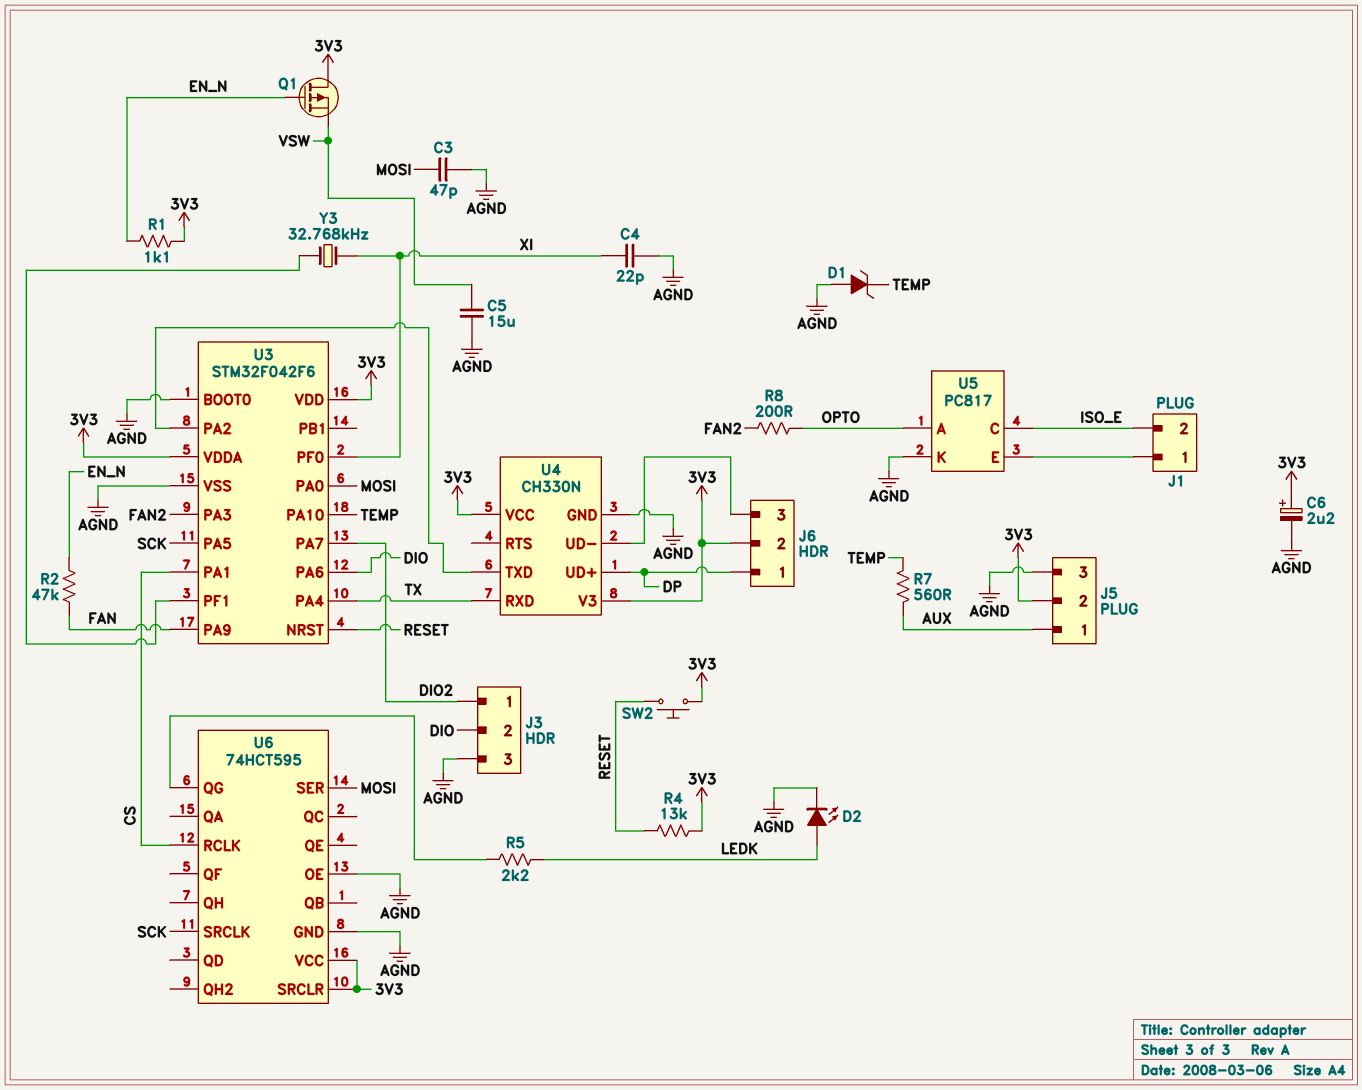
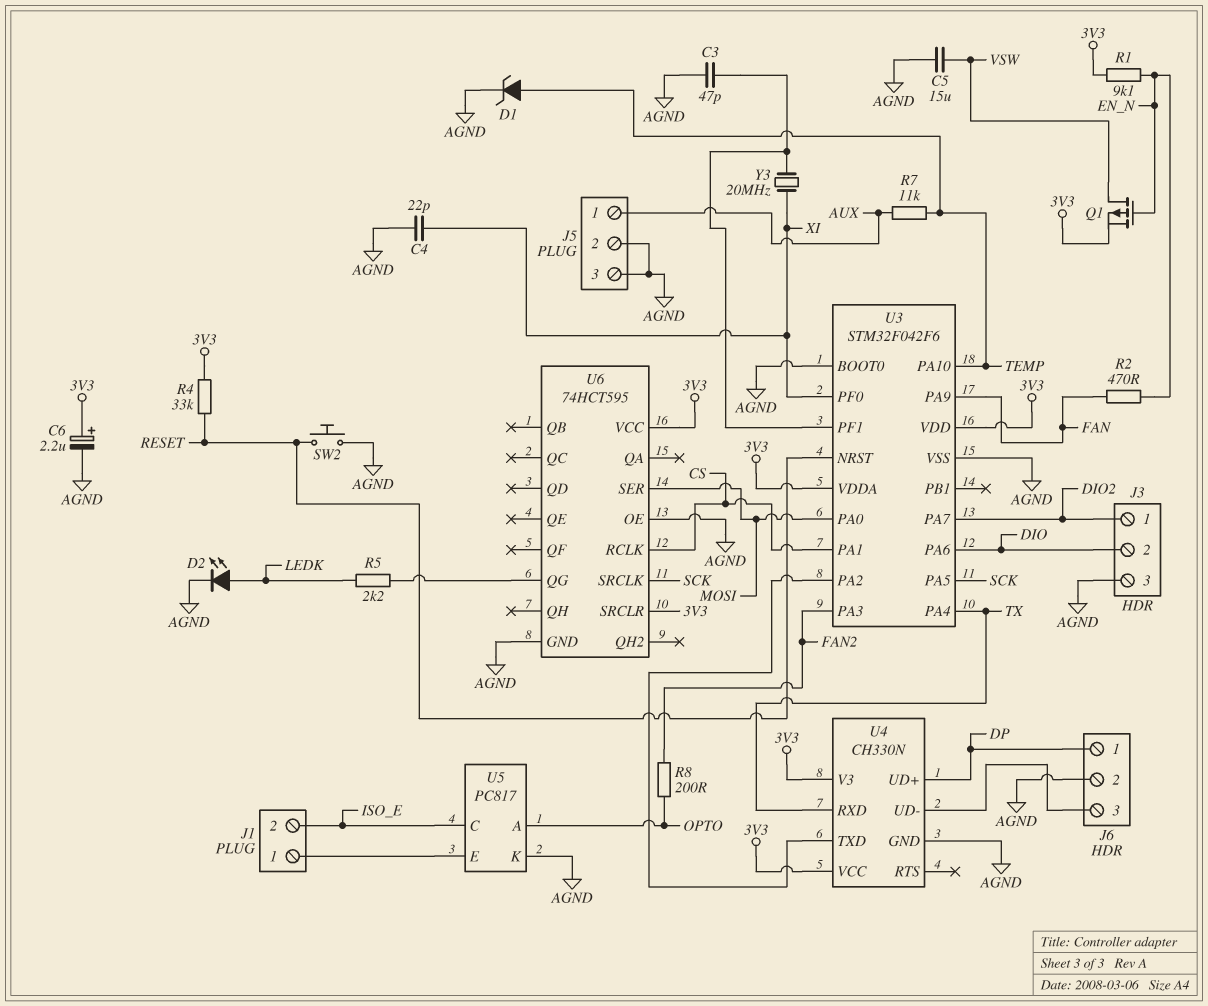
C3: 47pF (AGND, MOSI) -> 47pF (AGND, U3/PF1)
D1: zener (A AGND, K TEMP) -> zener (A TEMP, K AGND)
J5 pin 2: 3V3 -> AGND
J6 pin 2: 3V3 -> AGND
Q1: PMOS (G EN_N, D 3V3, S VSW) -> PMOS (G EN_N, D VSW, S 3V3)
R1: 1.1k (3V3, EN_N) -> 9.1k (3V3, EN_N)
R2: 47k (EN_N, FAN) -> 470 (EN_N, FAN)
R4: 13k (3V3, RESET) -> 33k (3V3, RESET)
R7: 560 (AUX, TEMP) -> 11k (AUX, TEMP)
SW2: button (3V3, RESET) -> button (AGND, RESET)
Y3: 32.768kHz (U3/PF1, XI) -> 20MHz (U3/PF1, XI)

